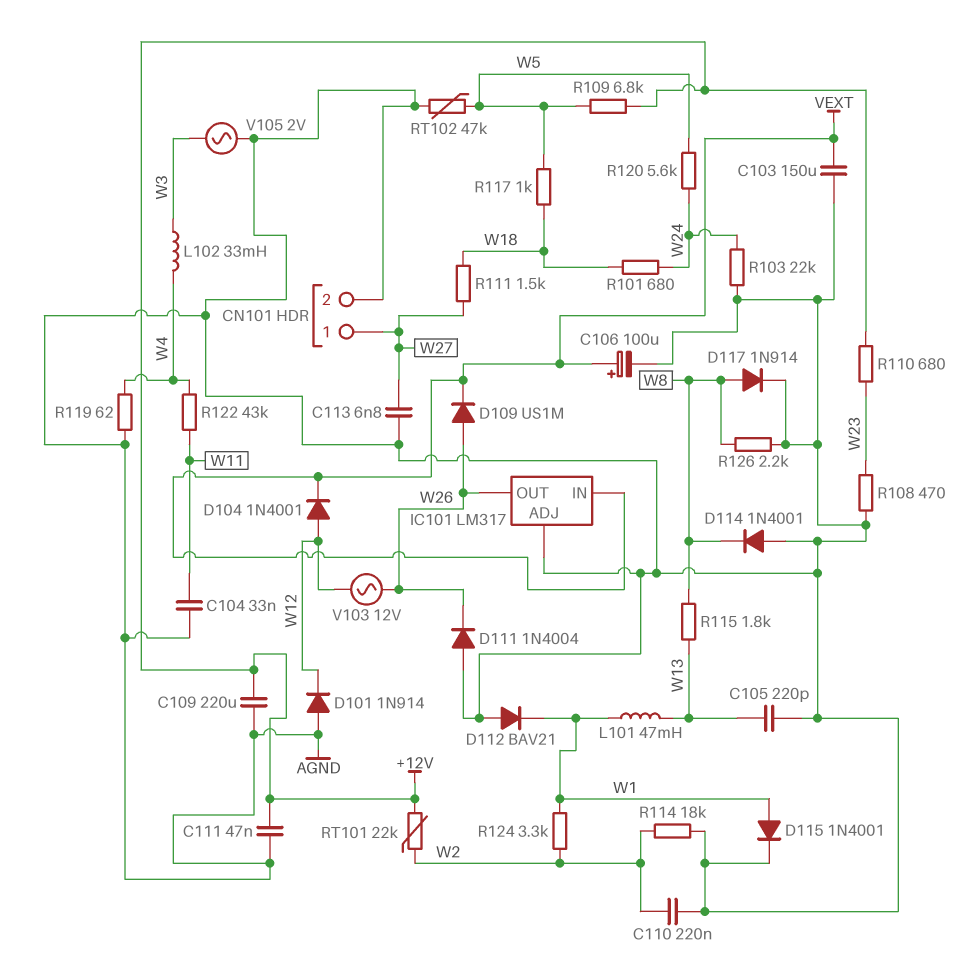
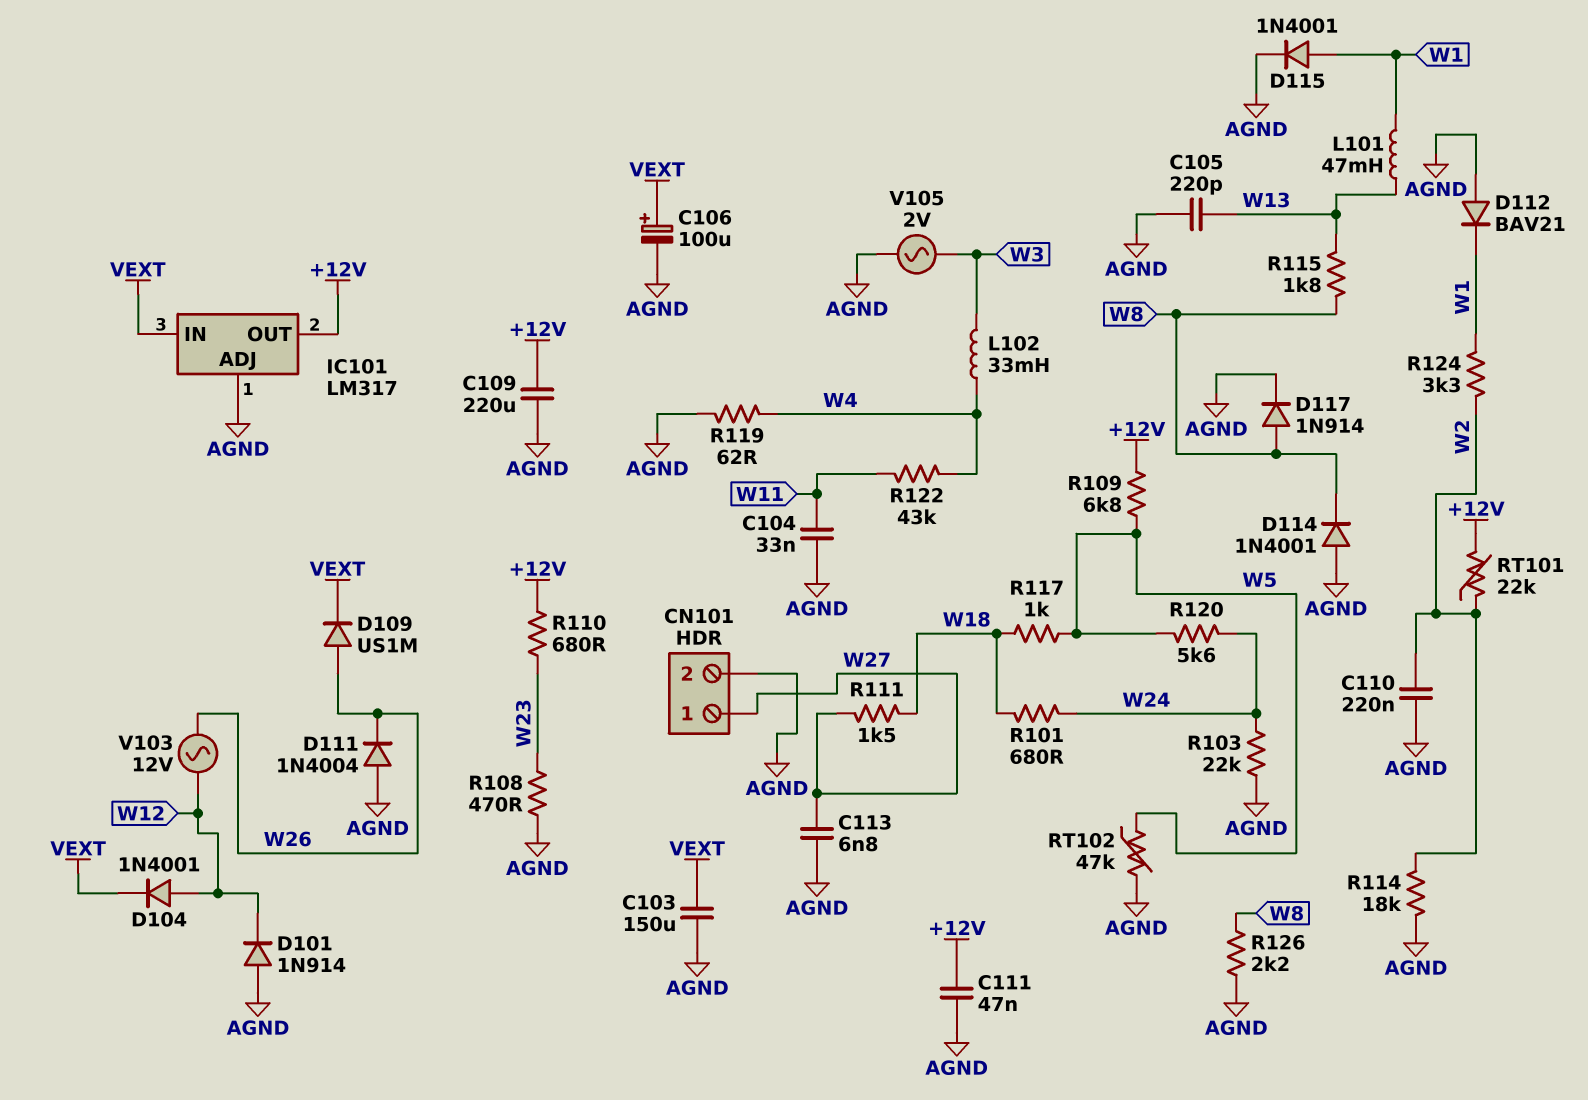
IC101 pin OUT: W26 -> +12V

